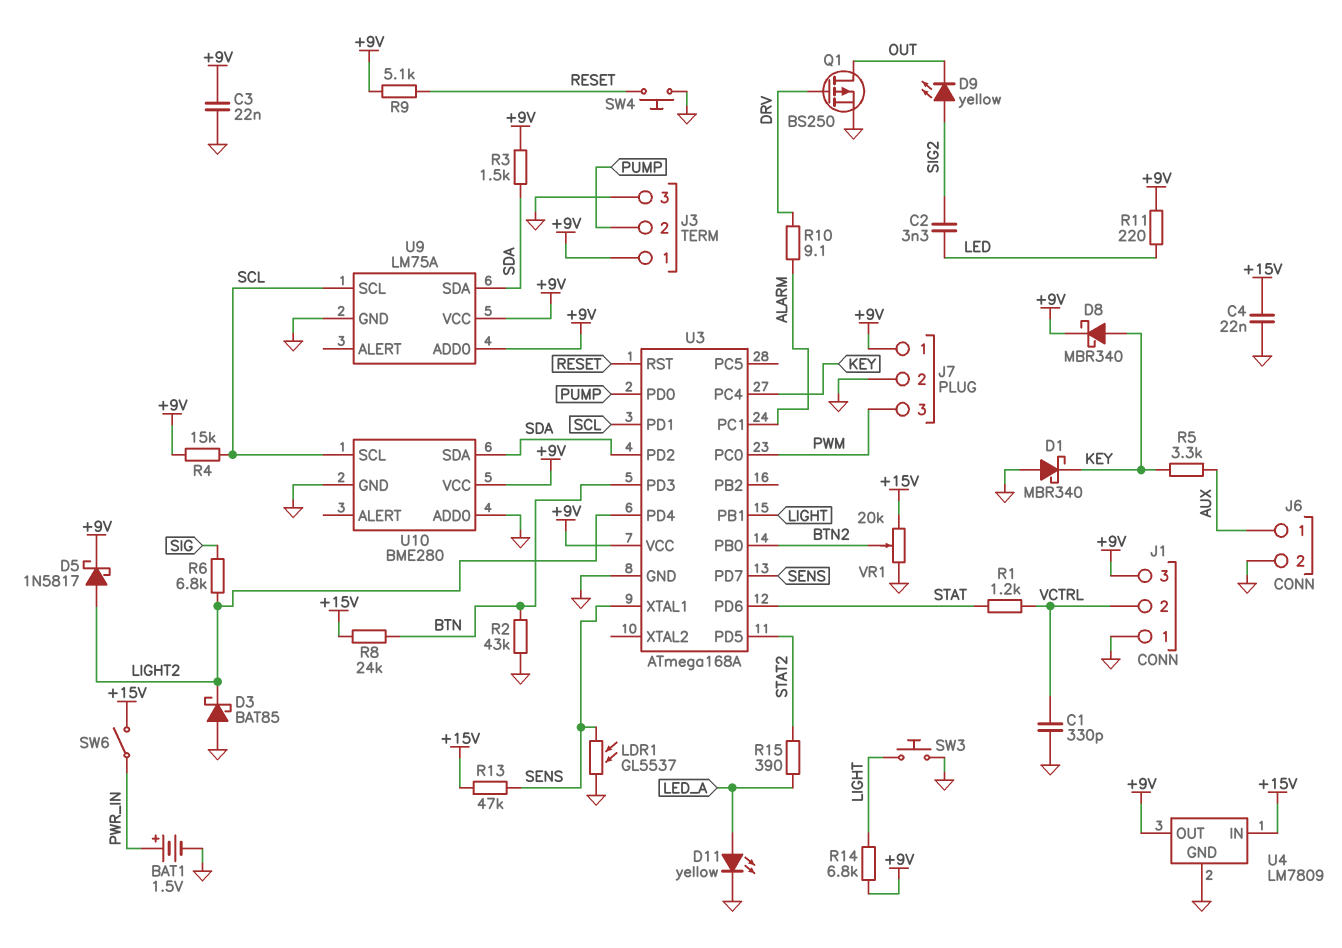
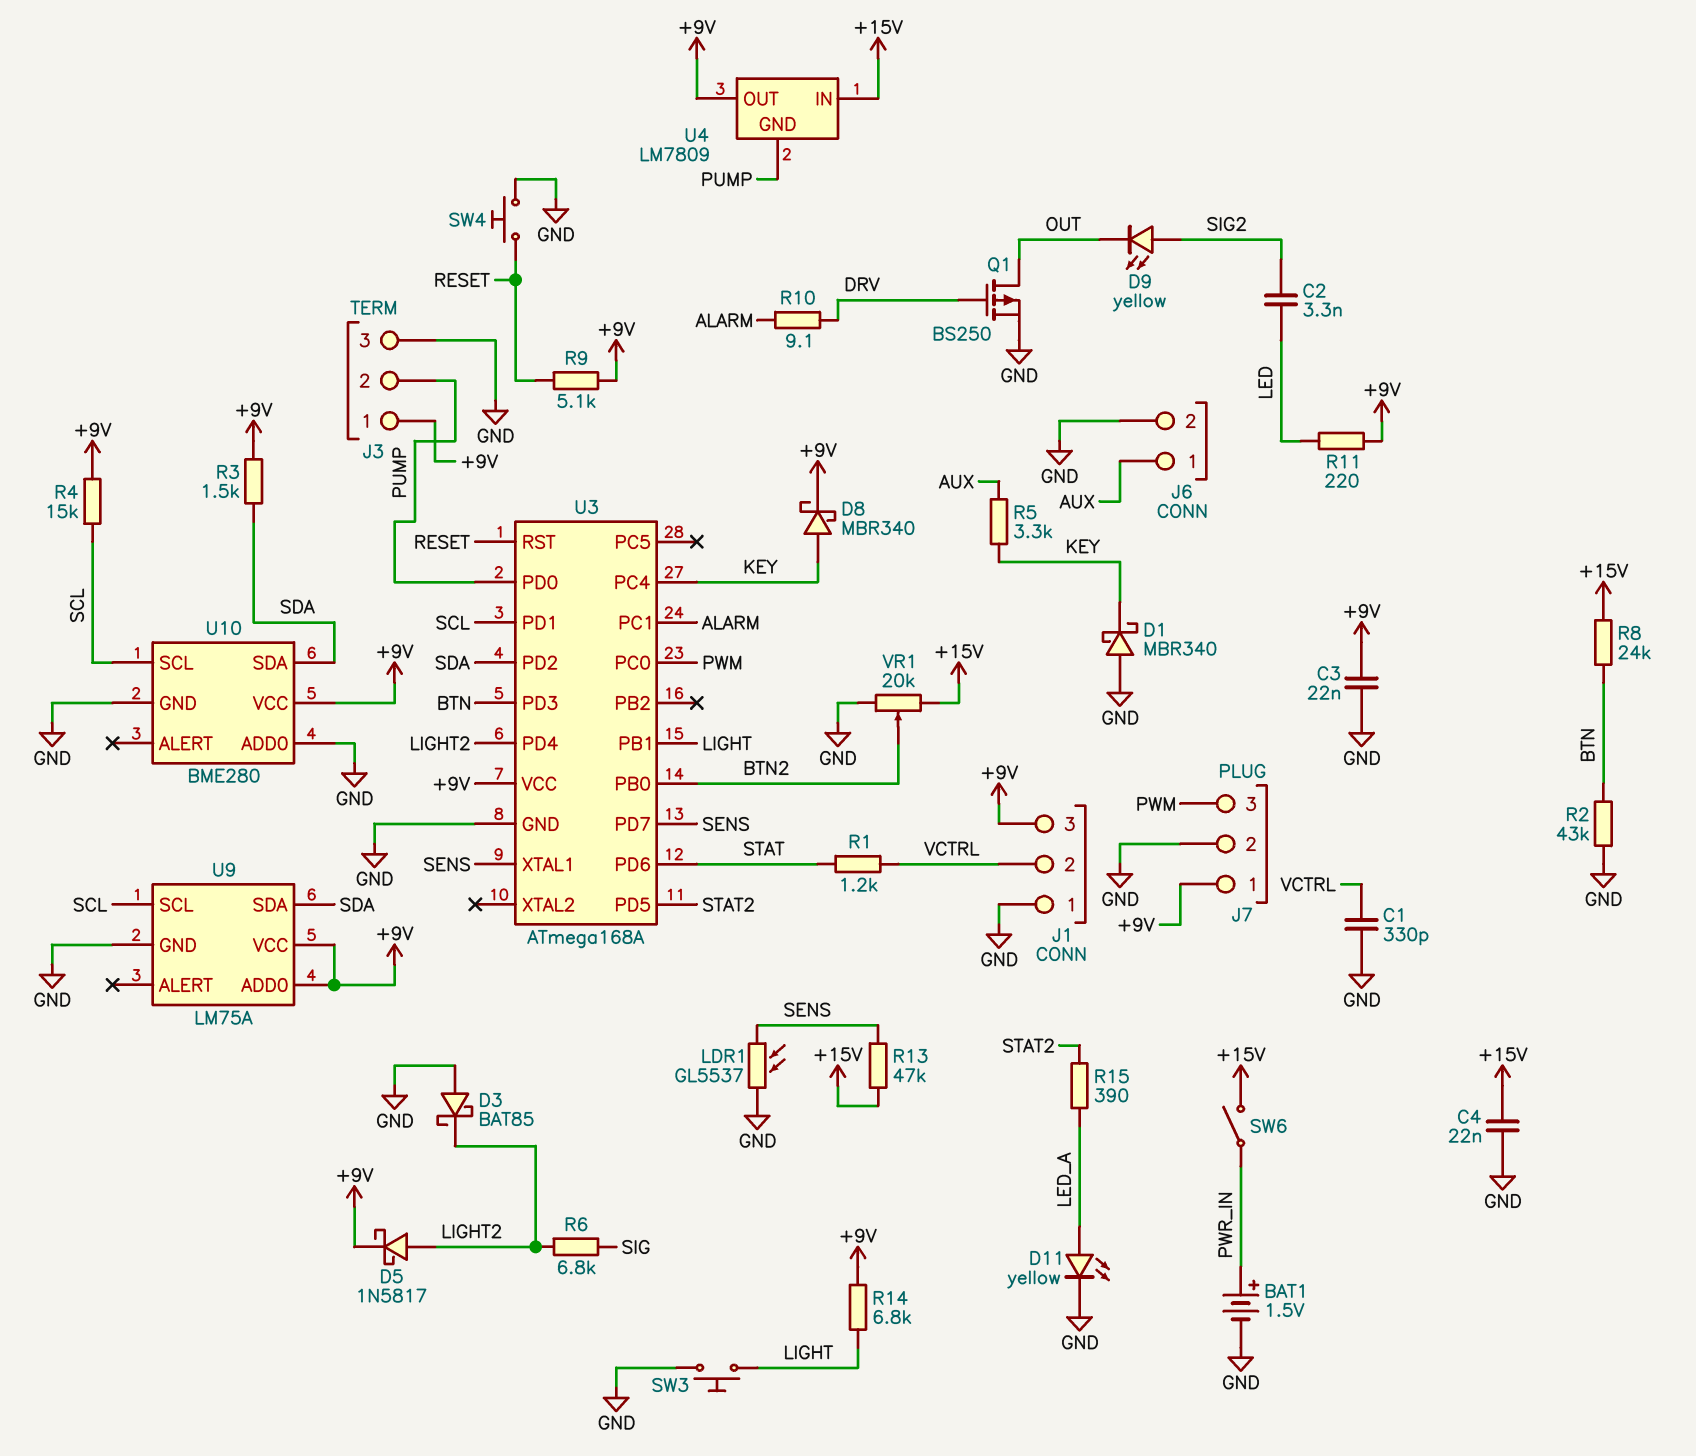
U4 pin GND: GND -> PUMP

